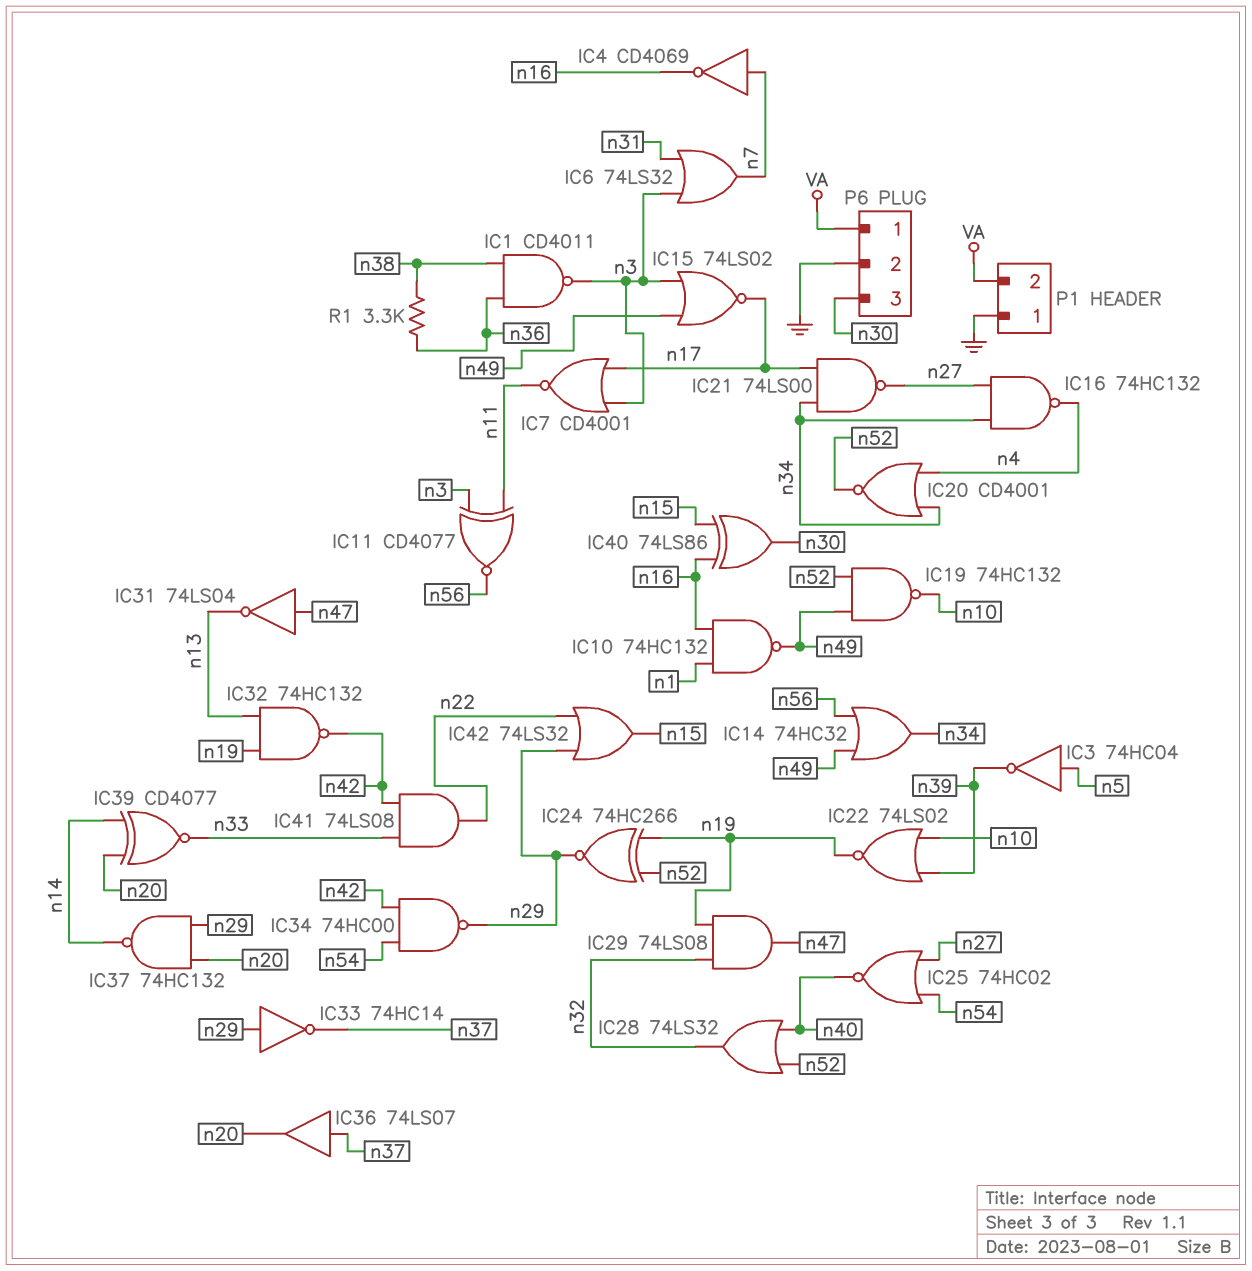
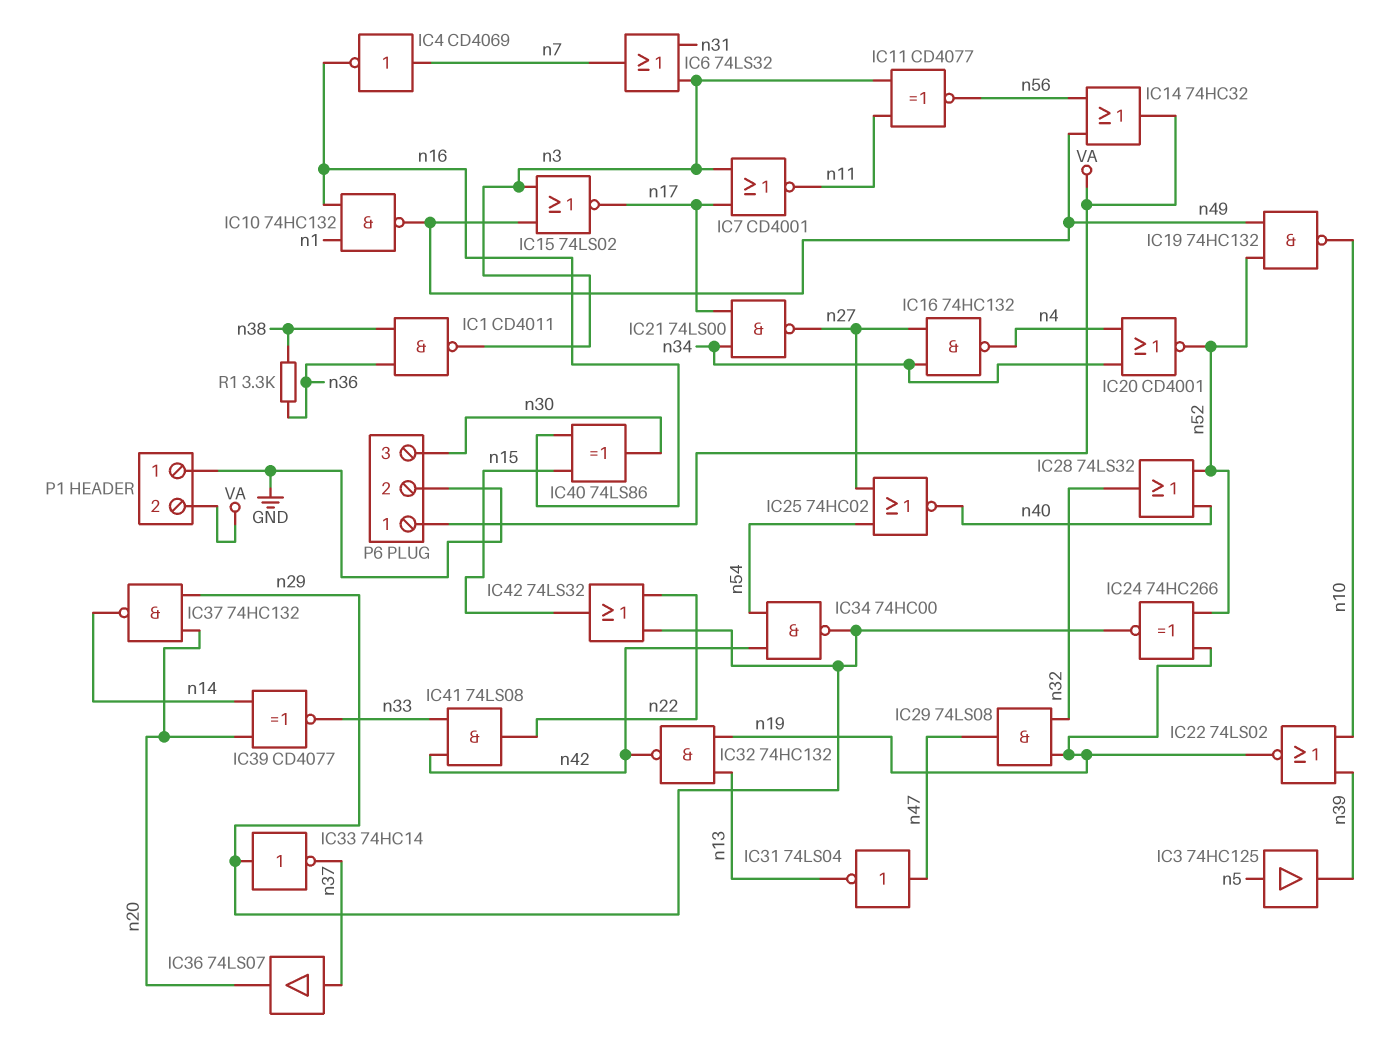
IC3: NOT 74HC04 (in n5, out n39) -> buffer 74HC125 (in n5, out n39)
IC14: OR 74HC32 (in n49, in n56, out n34) -> OR 74HC32 (in n49, in n56, out VA)

